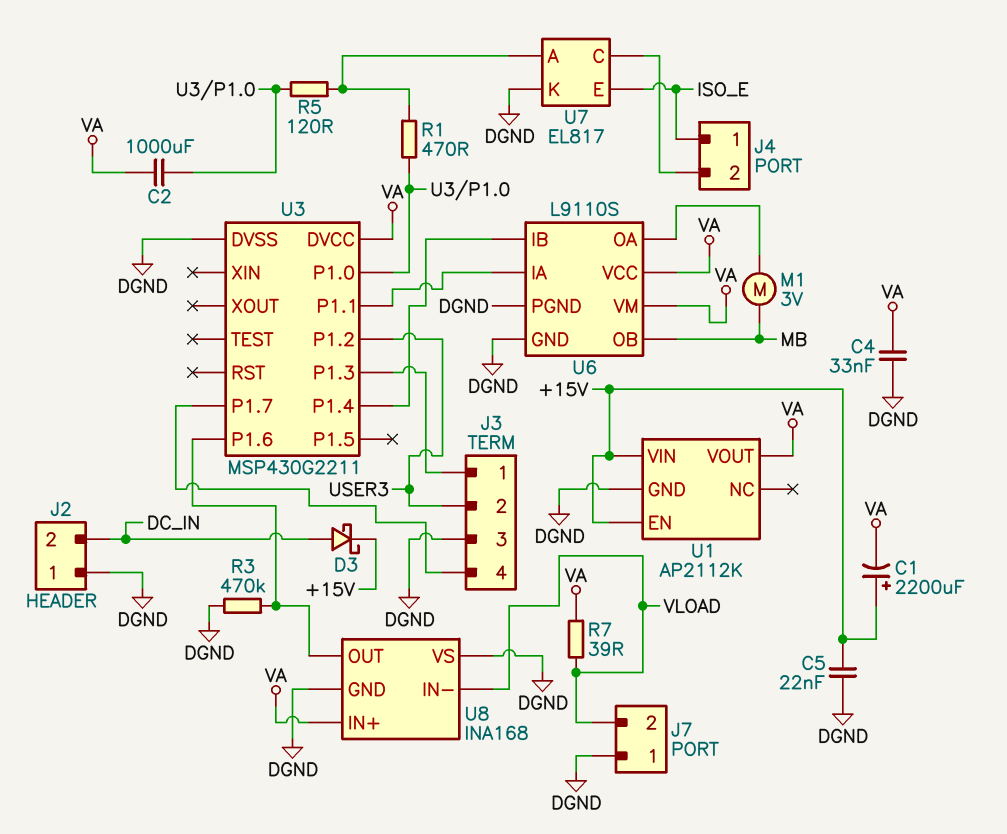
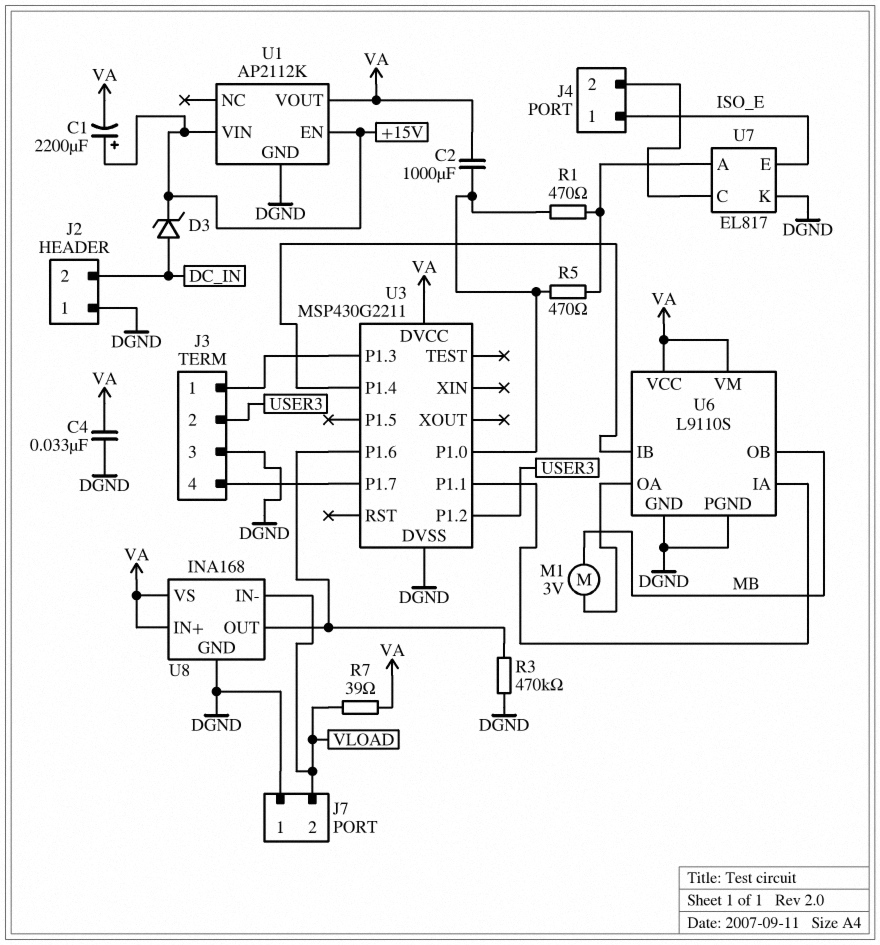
C5: 22nF (+15V, DGND) -> none
D3: schottky (A DC_IN, K +15V) -> zener (A DC_IN, K +15V)
R5: 120 (U3/P1.0, U7/A) -> 470 (U3/P1.0, U7/A)
U8 pin VS: DGND -> VA

